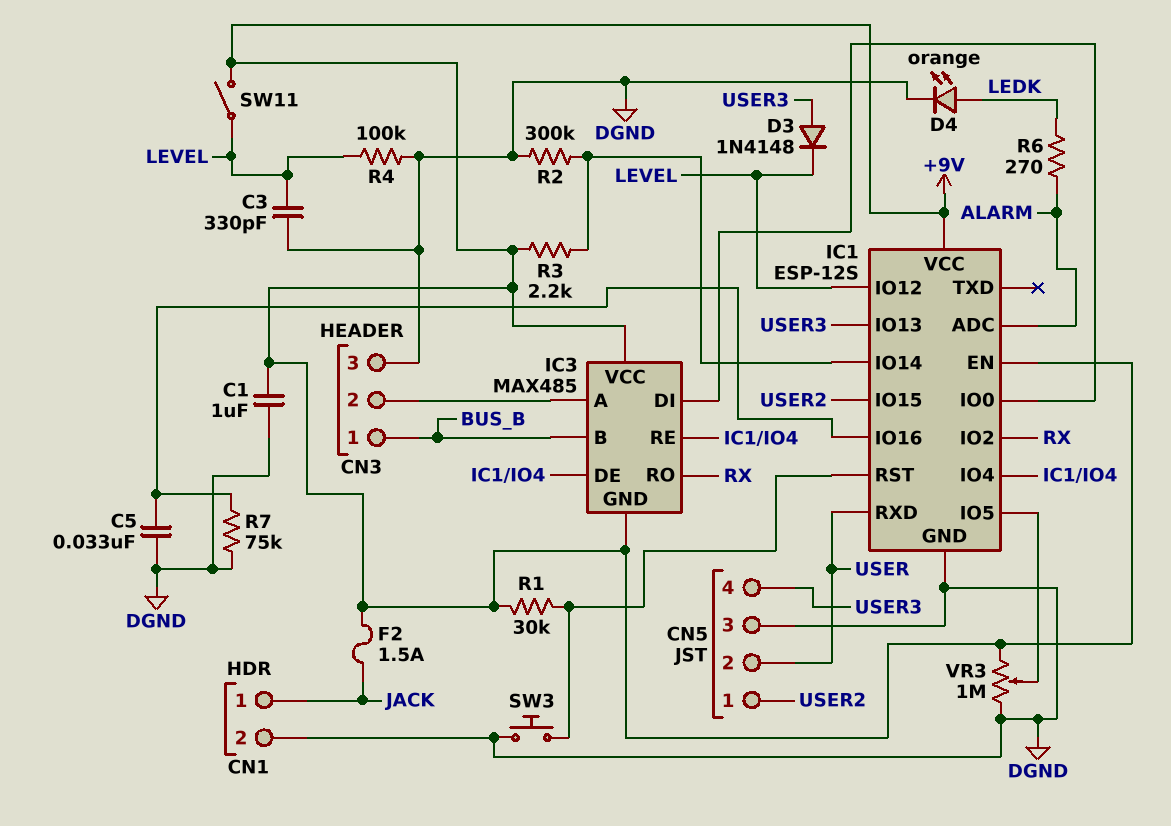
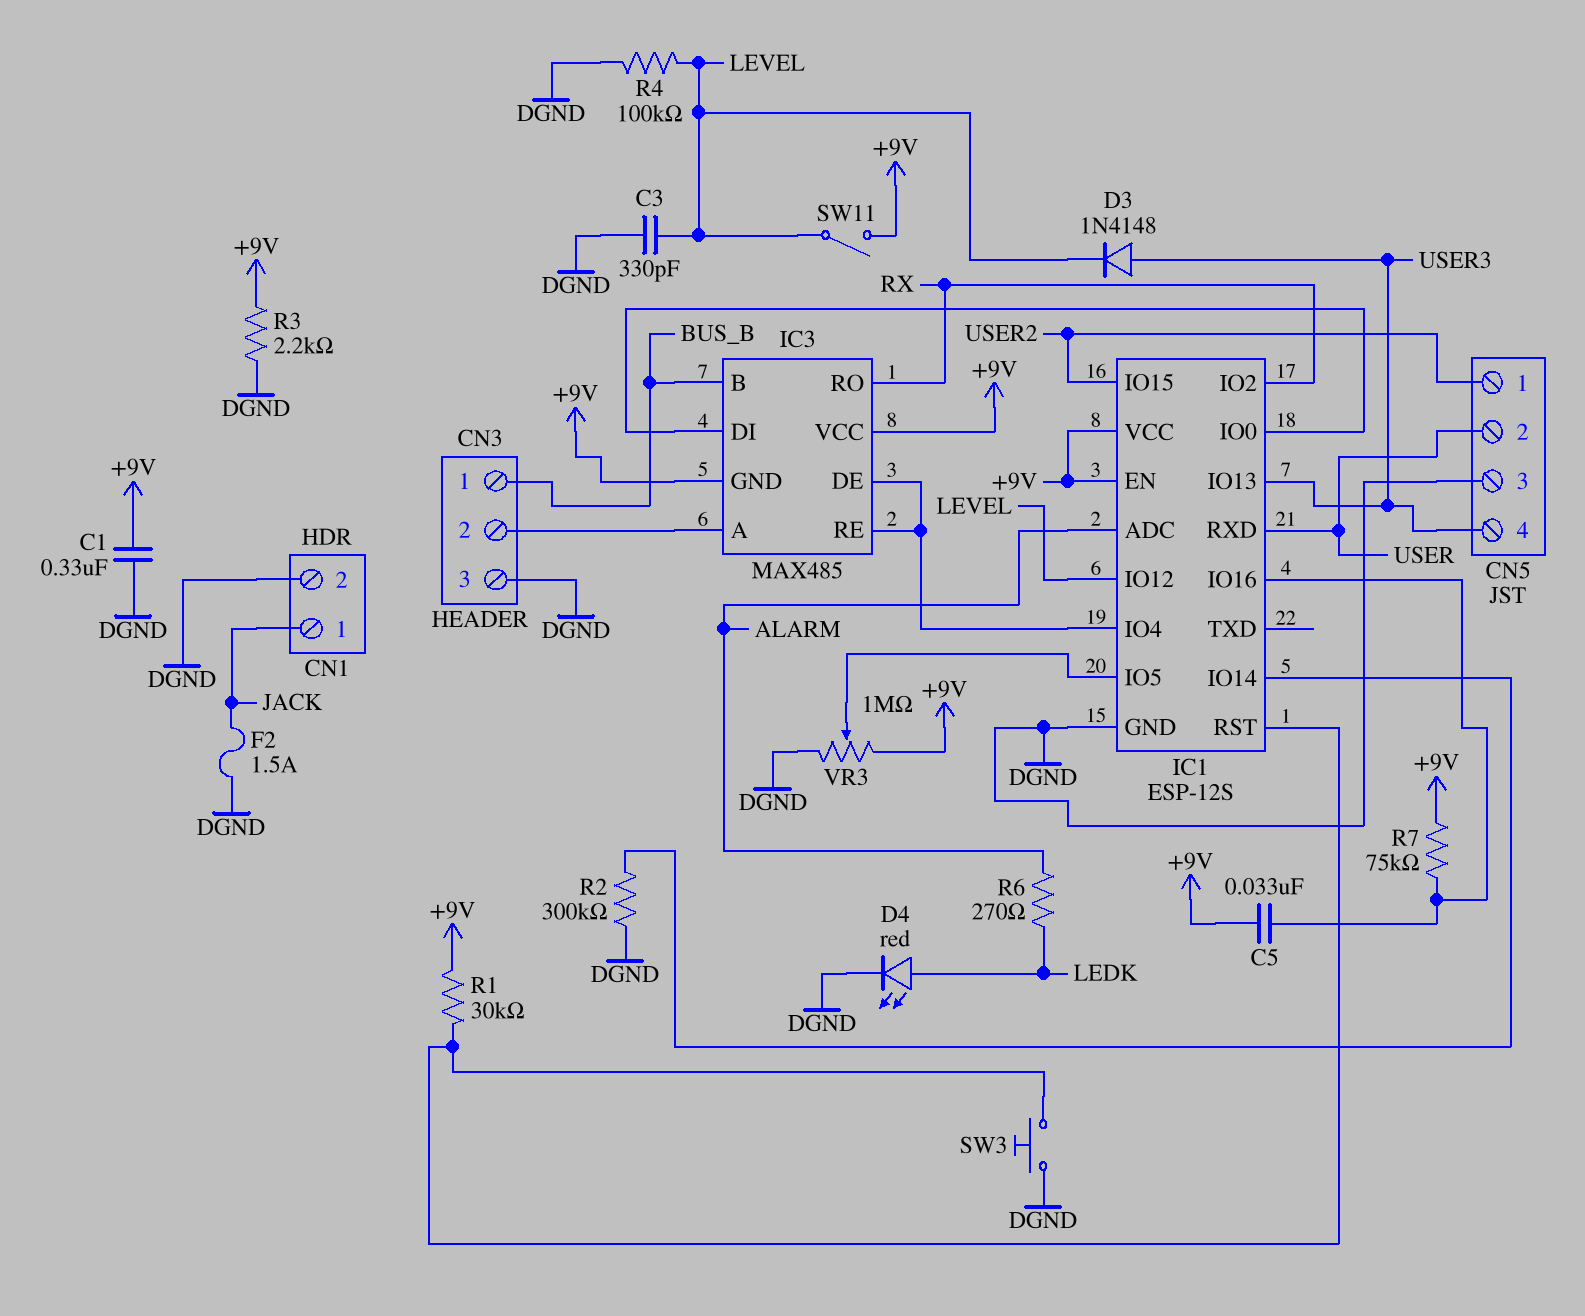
C1: 1uF (+9V, DGND) -> 330nF (+9V, DGND)
C5: 33nF (DGND, IC1/IO16) -> 33nF (+9V, IC1/IO16)
D4: LED orange (A LEDK, K DGND) -> LED red (A LEDK, K DGND)
F2: 1.5A (+9V, JACK) -> 1.5A (DGND, JACK)
R3: 2.2k (+9V, IC1/IO14) -> 2.2k (+9V, DGND)
R7: 75k (DGND, IC1/IO16) -> 75k (+9V, IC1/IO16)

